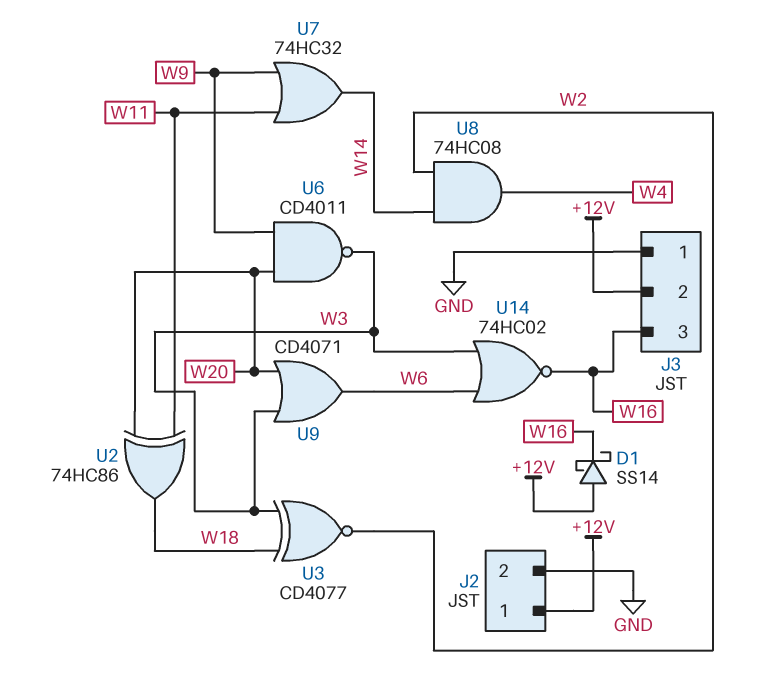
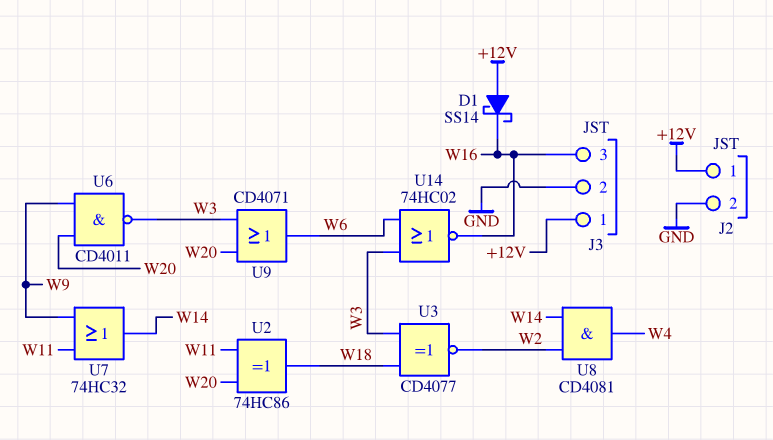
J3 pin 1: GND -> +12V
J3 pin 2: +12V -> GND
U8: AND 74HC08 (in W2, in W14, out W4) -> AND CD4081 (in W2, in W14, out W4)

